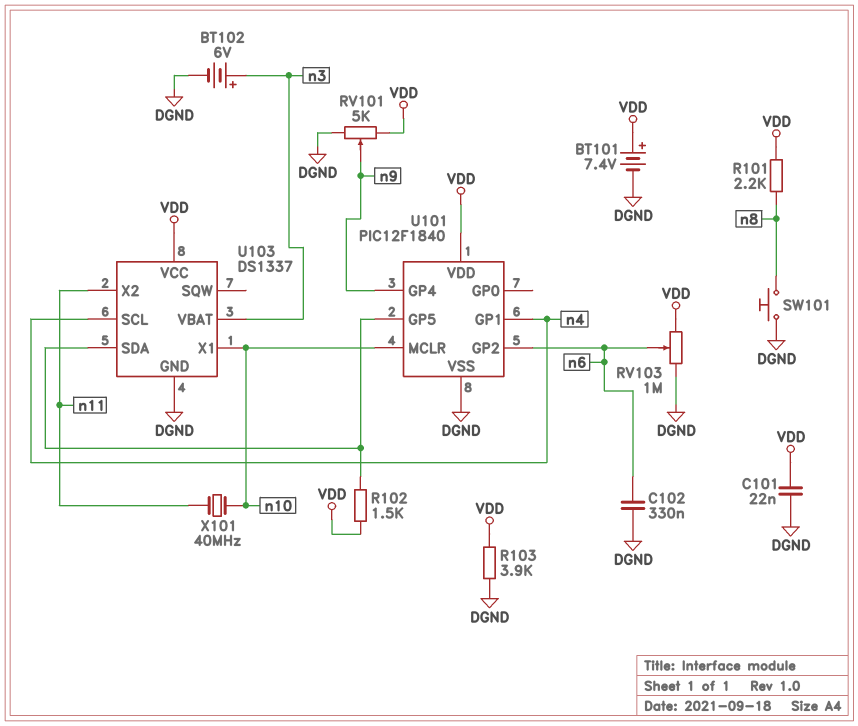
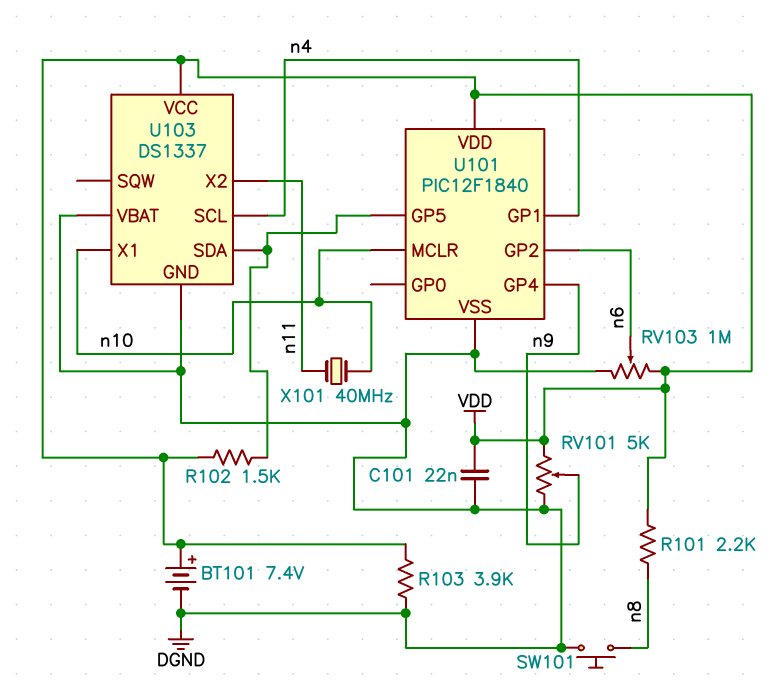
BT102: 6V (plus n3, minus DGND) -> none
C102: 330nF (DGND, n6) -> none
U103 pin VBAT: n3 -> DGND

